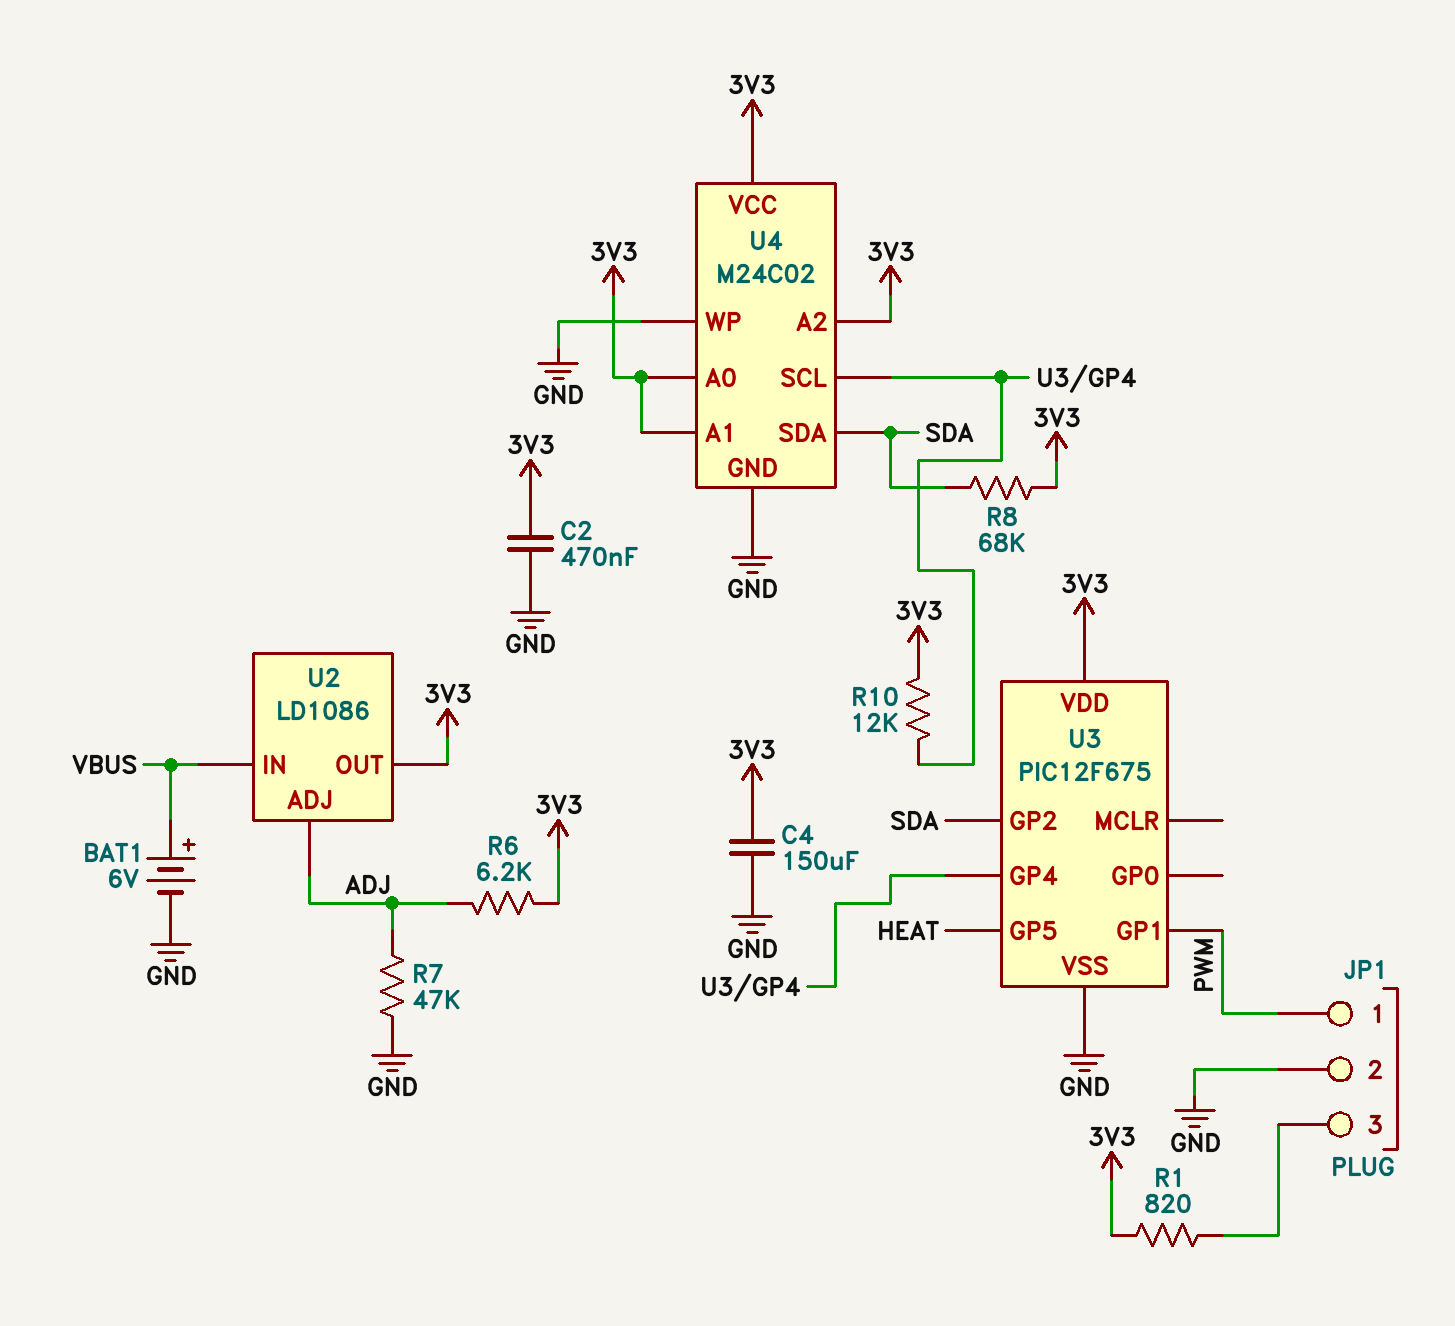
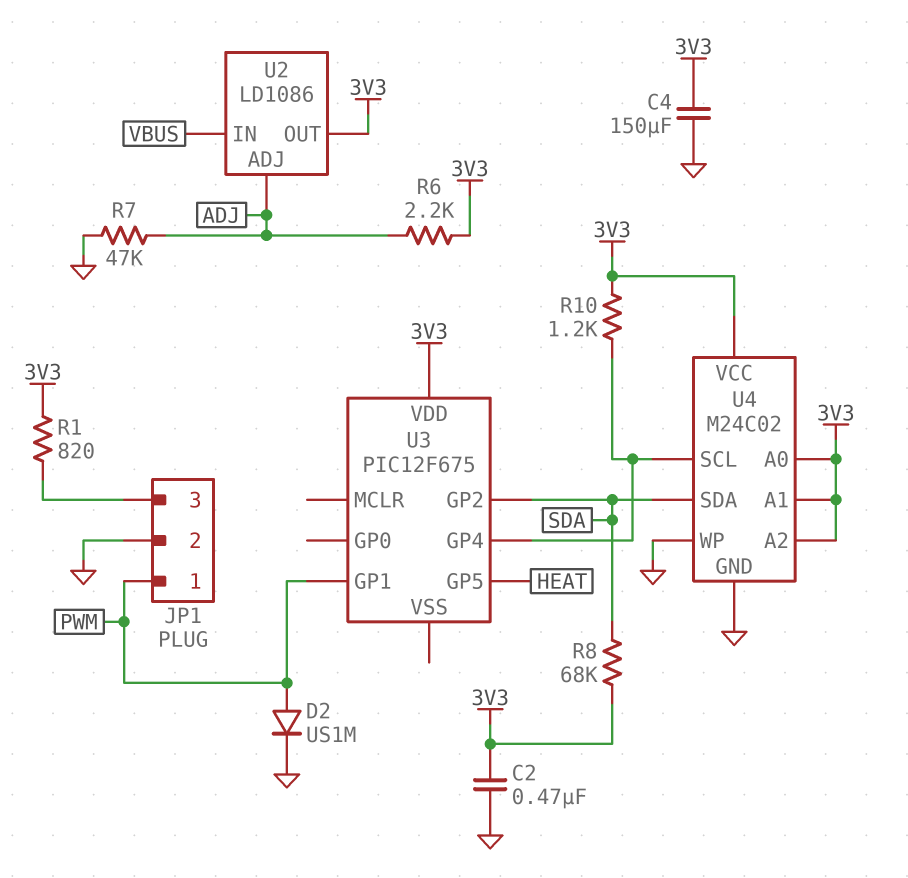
BAT1: 6V (plus VBUS, minus GND) -> none
D2: none -> diode US1M (A PWM, K GND)
R6: 6.2k (3V3, ADJ) -> 2.2k (3V3, ADJ)
R10: 12k (3V3, U3/GP4) -> 1.2k (3V3, U3/GP4)
U3 pin VSS: GND -> none

